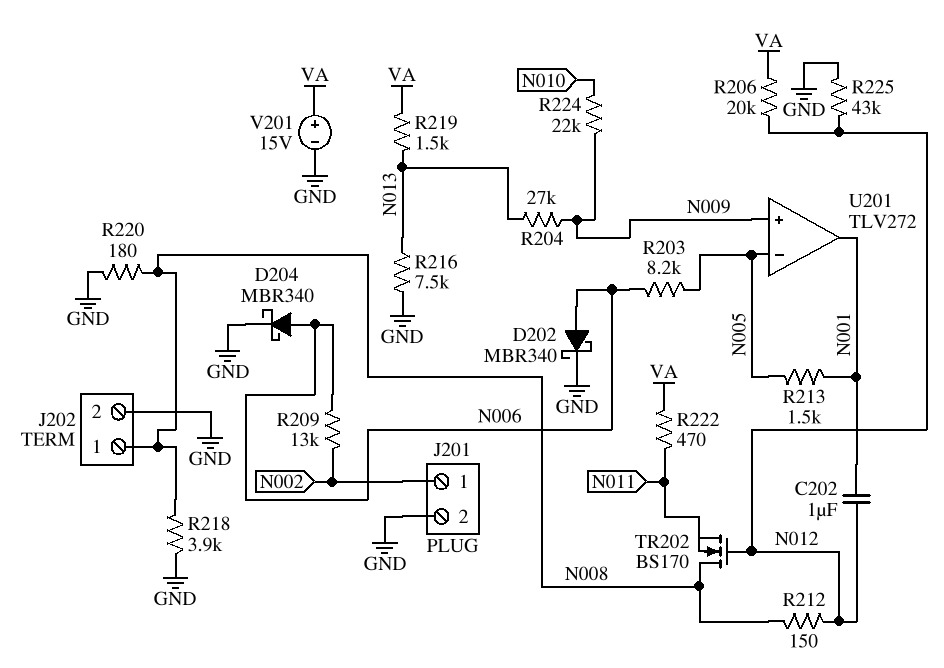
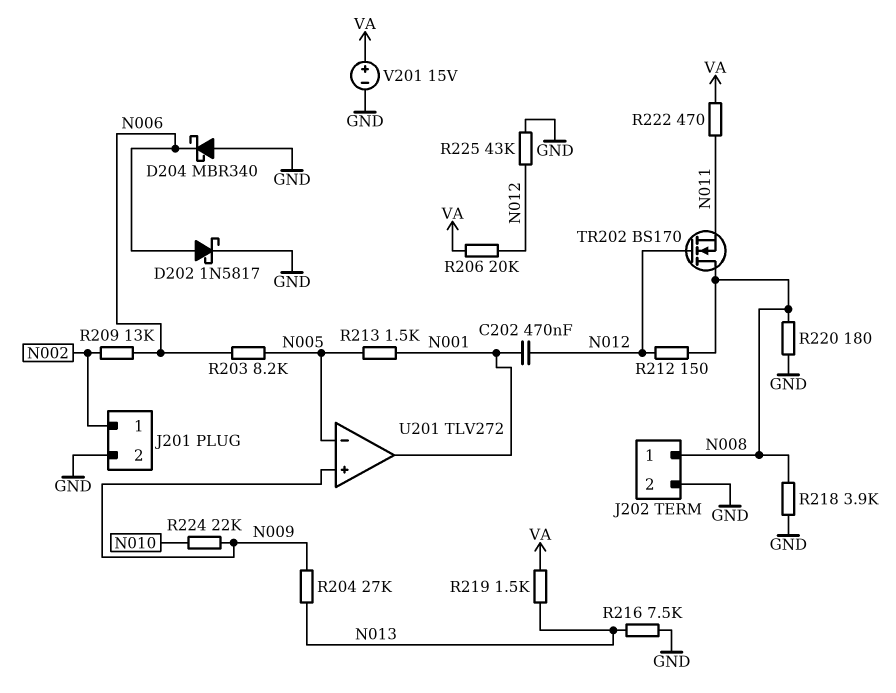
C202: 1uF (N001, N012) -> 470nF (N001, N012)
D202: schottky MBR340 (A N006, K GND) -> schottky 1N5817 (A N006, K GND)
D204: schottky MBR340 (A N006, K GND) -> schottky MBR340 (A GND, K N006)

